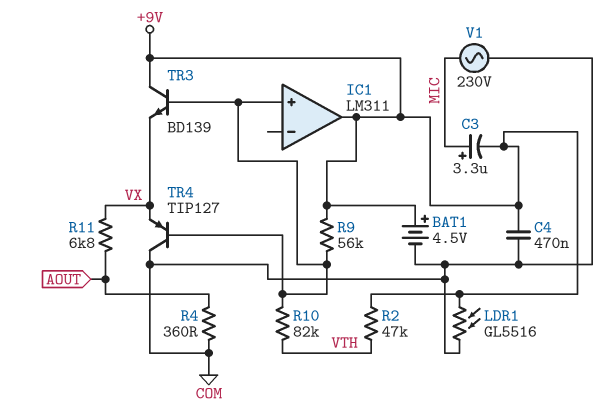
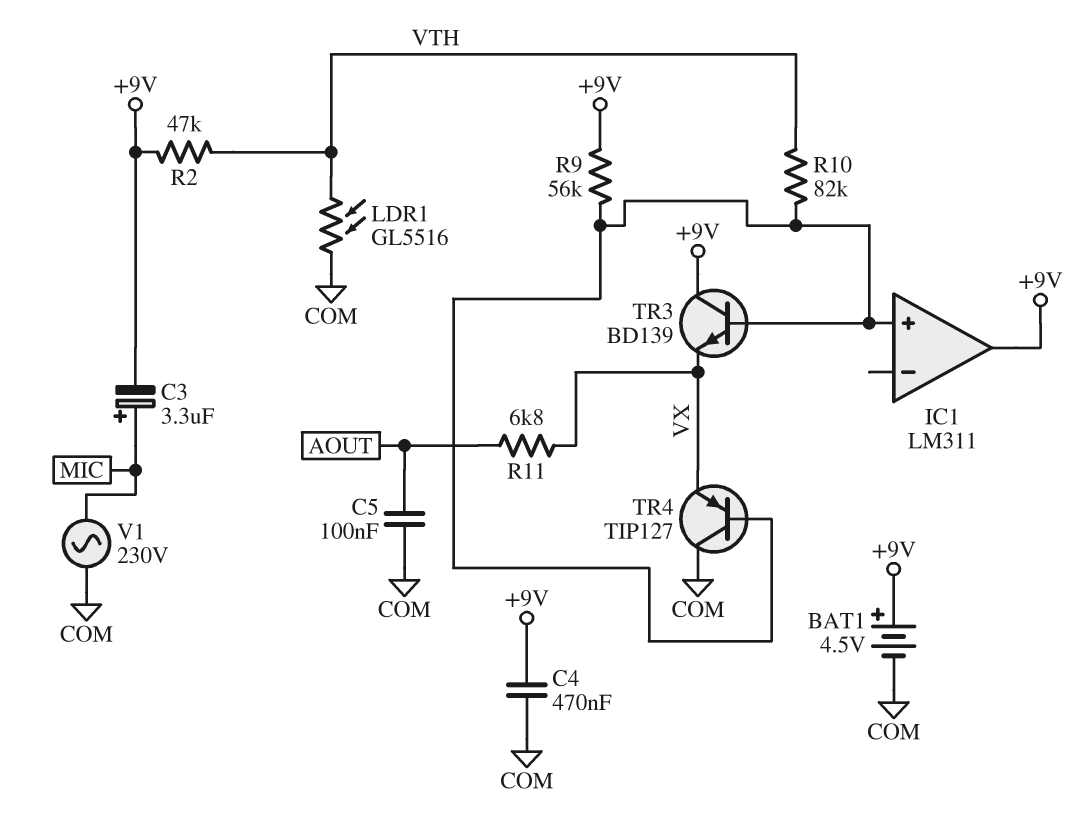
C5: none -> 100nF (AOUT, COM)
LDR1: GL5516 (+9V, COM) -> GL5516 (COM, VTH)
R4: 360 (AOUT, COM) -> none

